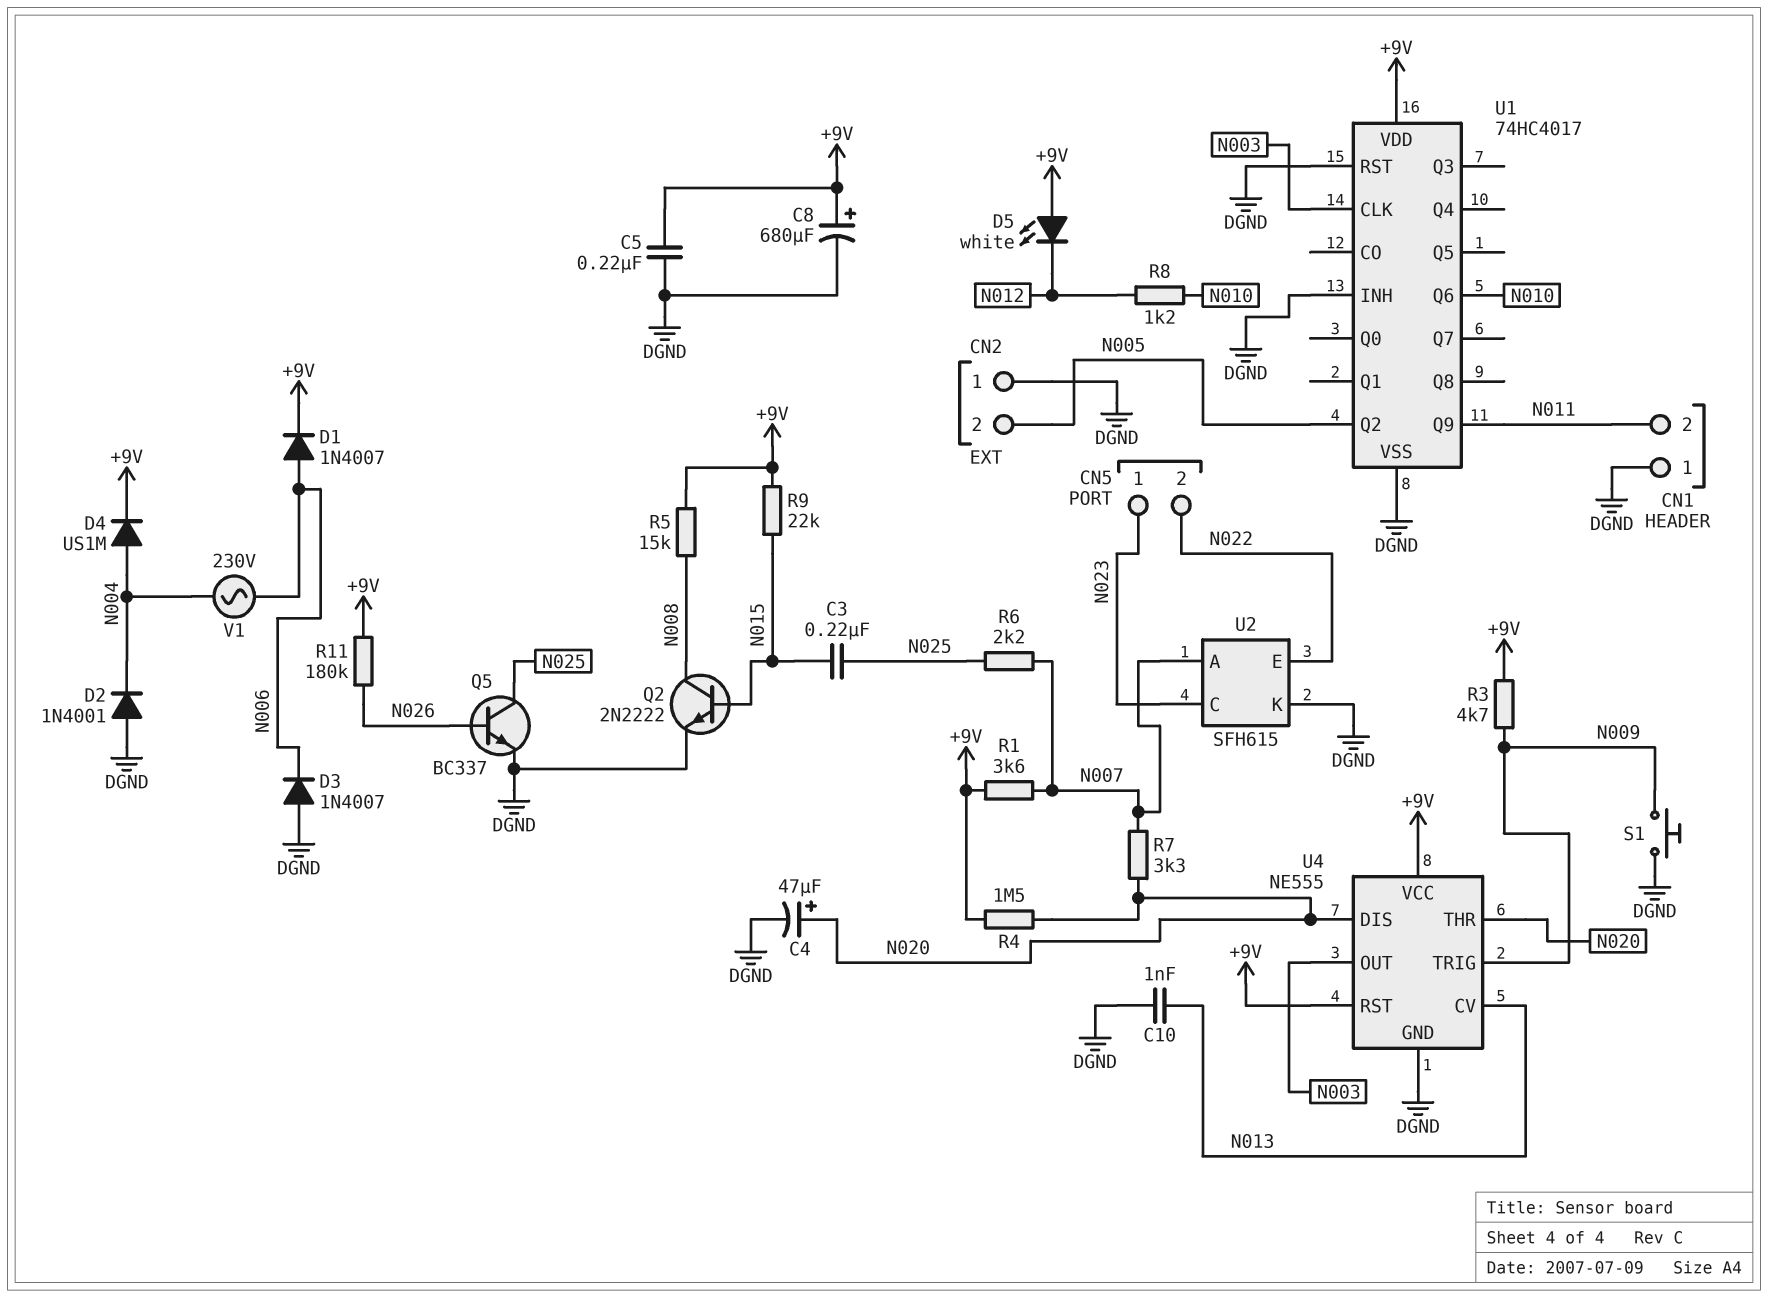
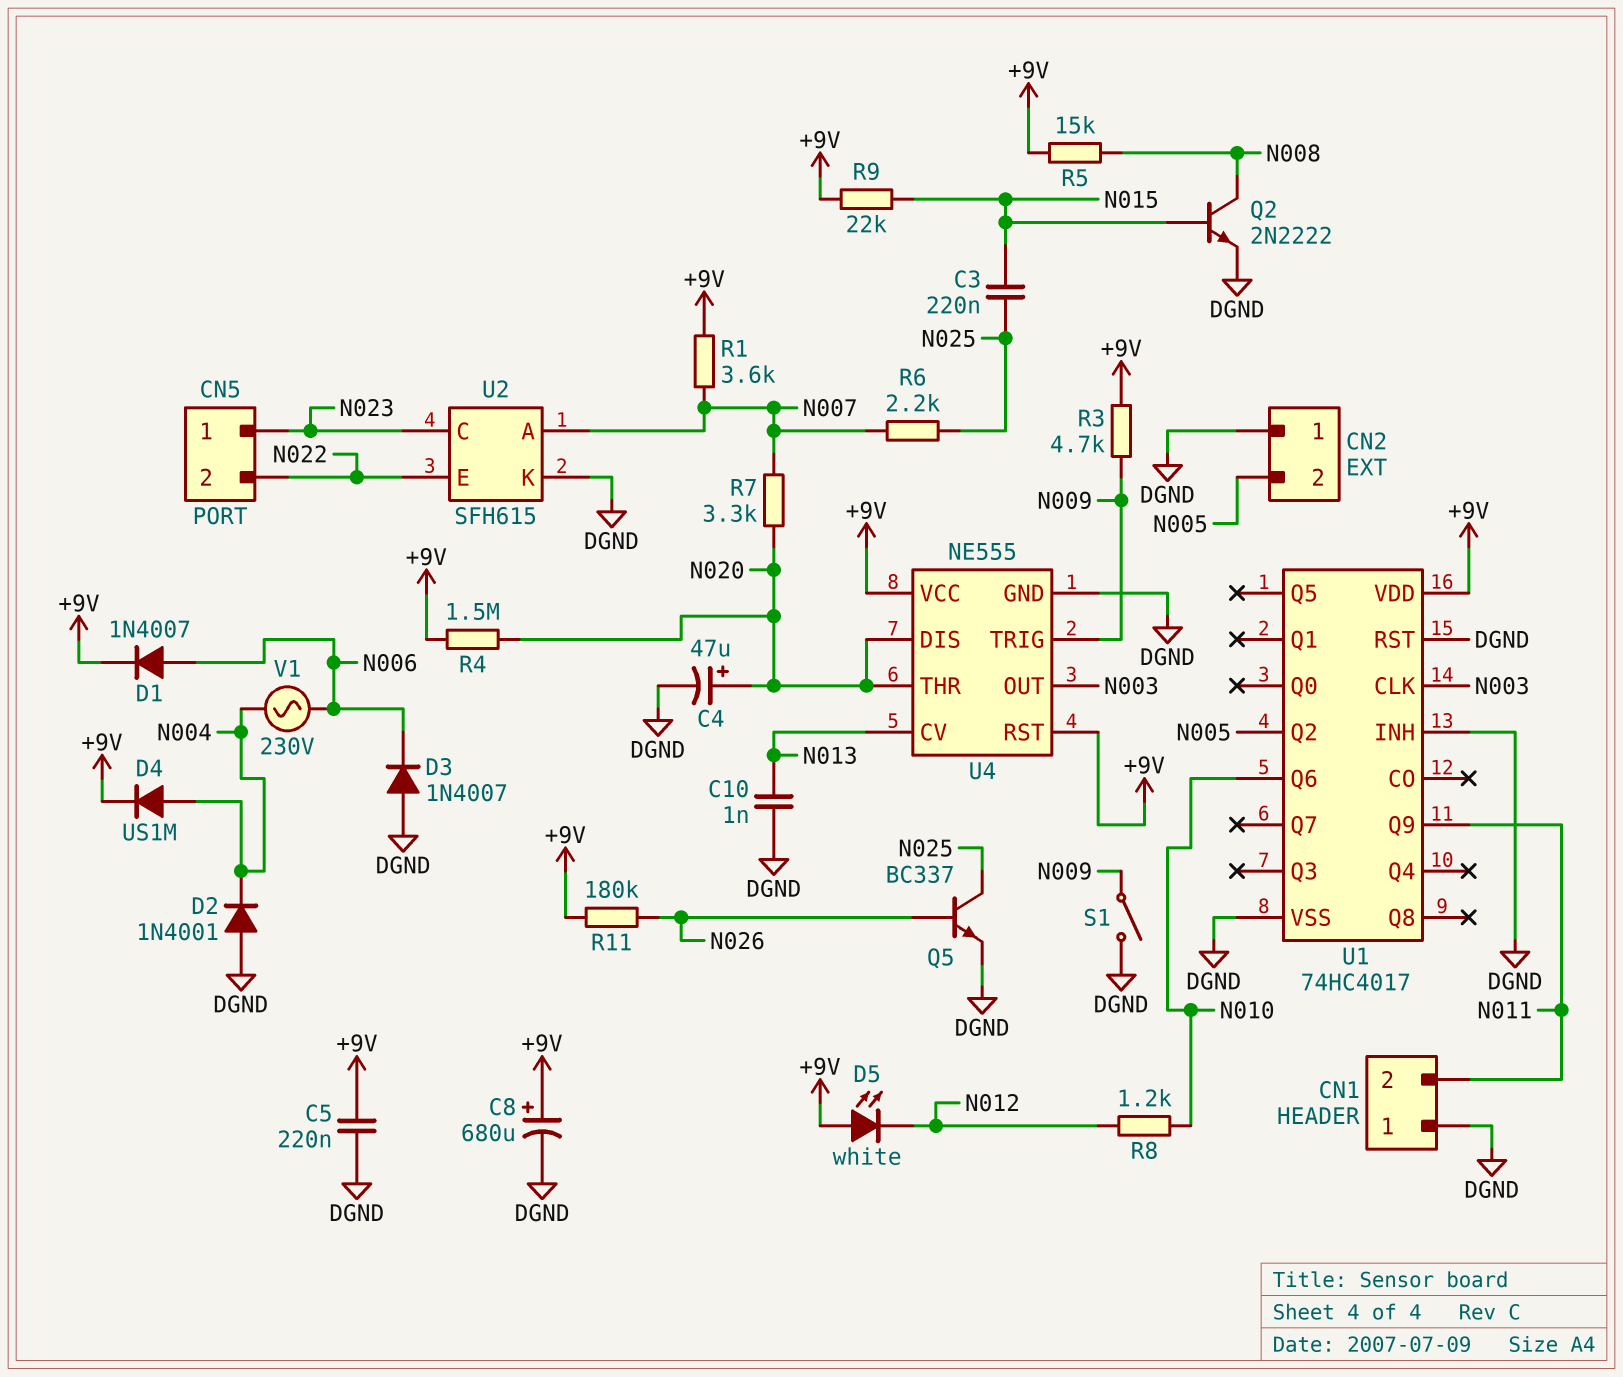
S1: button (DGND, N009) -> switch (DGND, N009)

